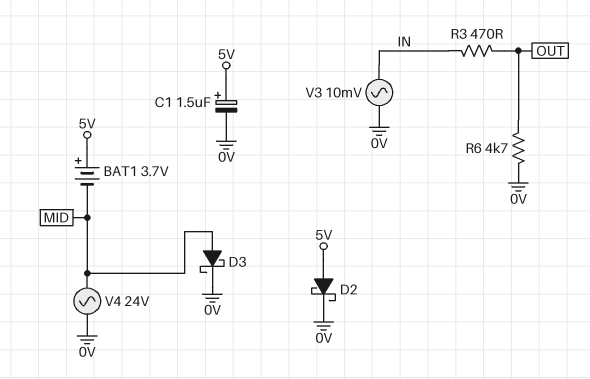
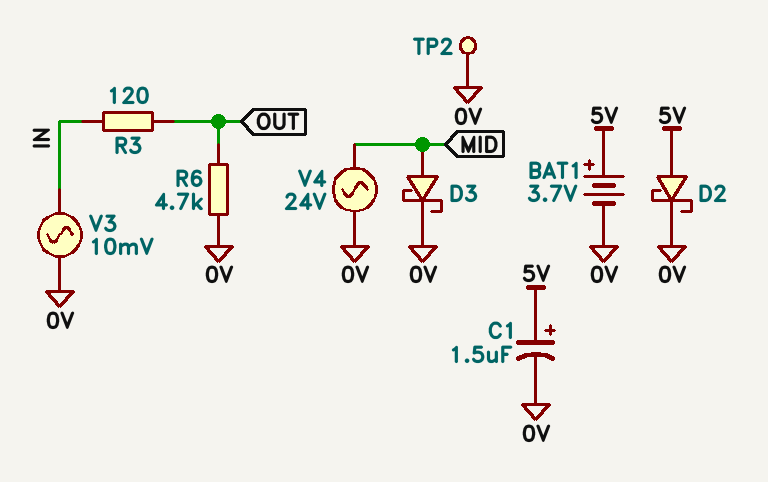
BAT1: 3.7V (plus 5V, minus MID) -> 3.7V (plus 5V, minus 0V)
R3: 470 (IN, OUT) -> 120 (IN, OUT)
TP2: none -> test point (0V)

